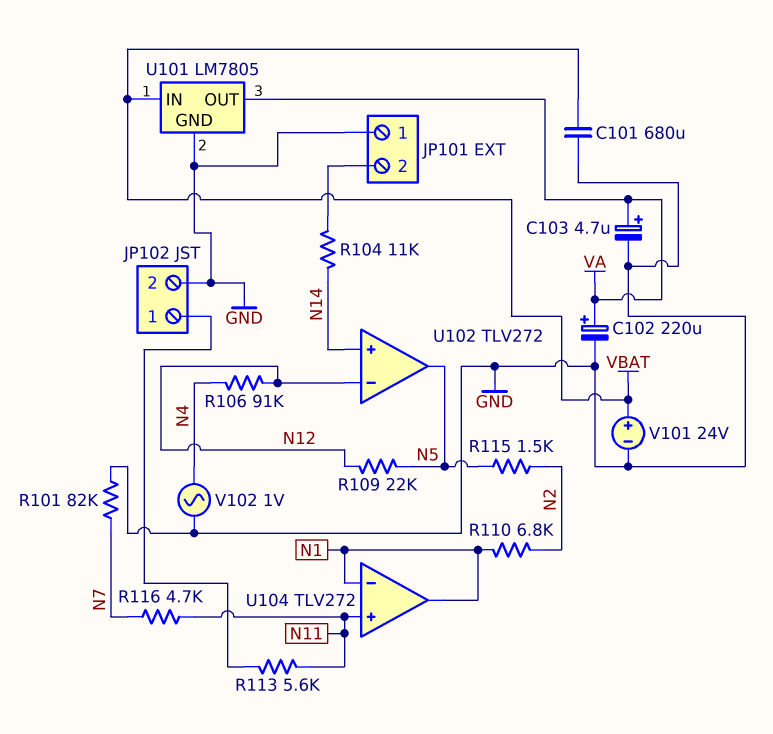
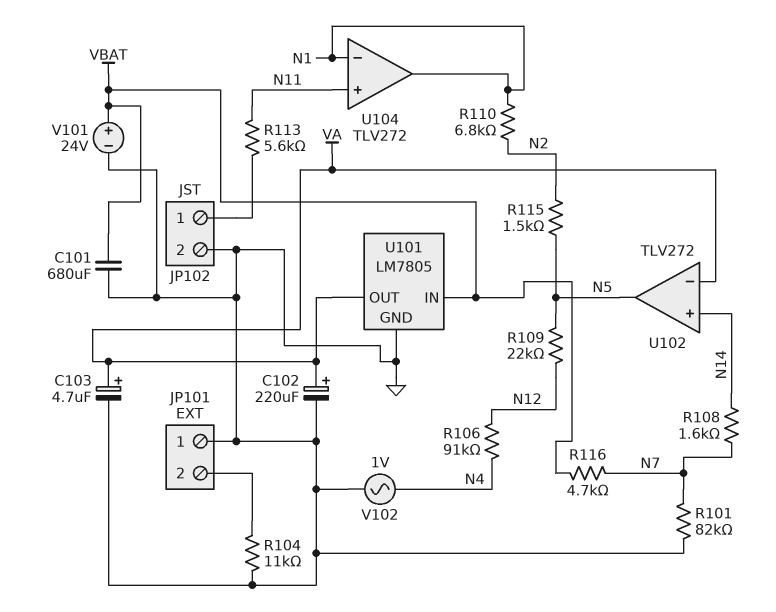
R104: 11k (JP101/2, N14) -> 11k (GND, JP101/2)
R108: none -> 1.6k (N7, N14)
R116: 4.7k (N7, N11) -> 4.7k (N7, VBAT)
U102 pin in-: N12 -> VA

